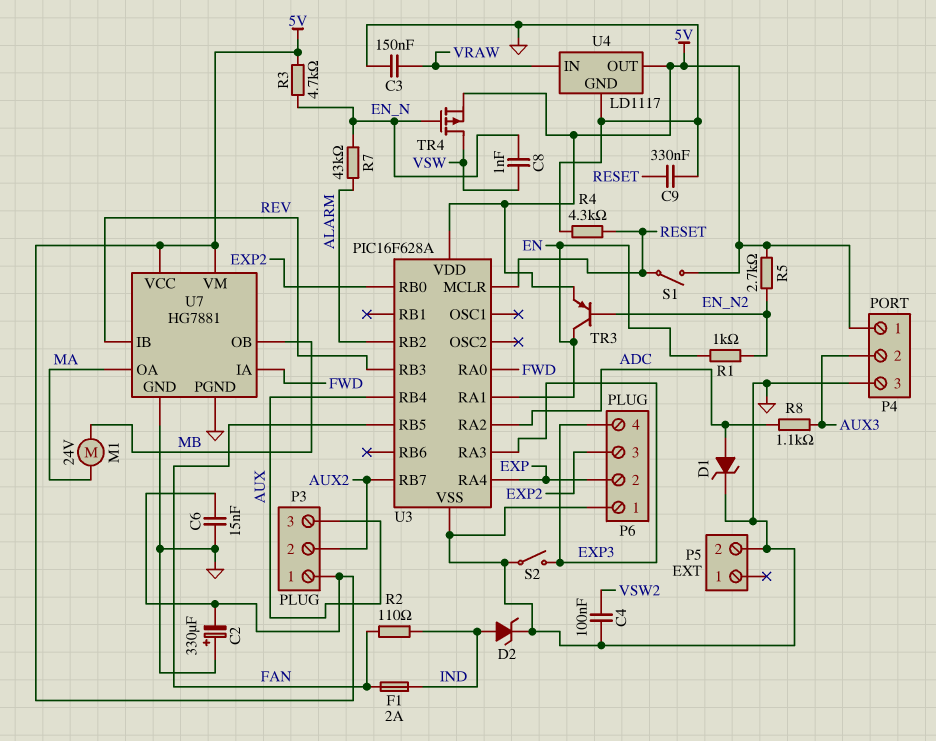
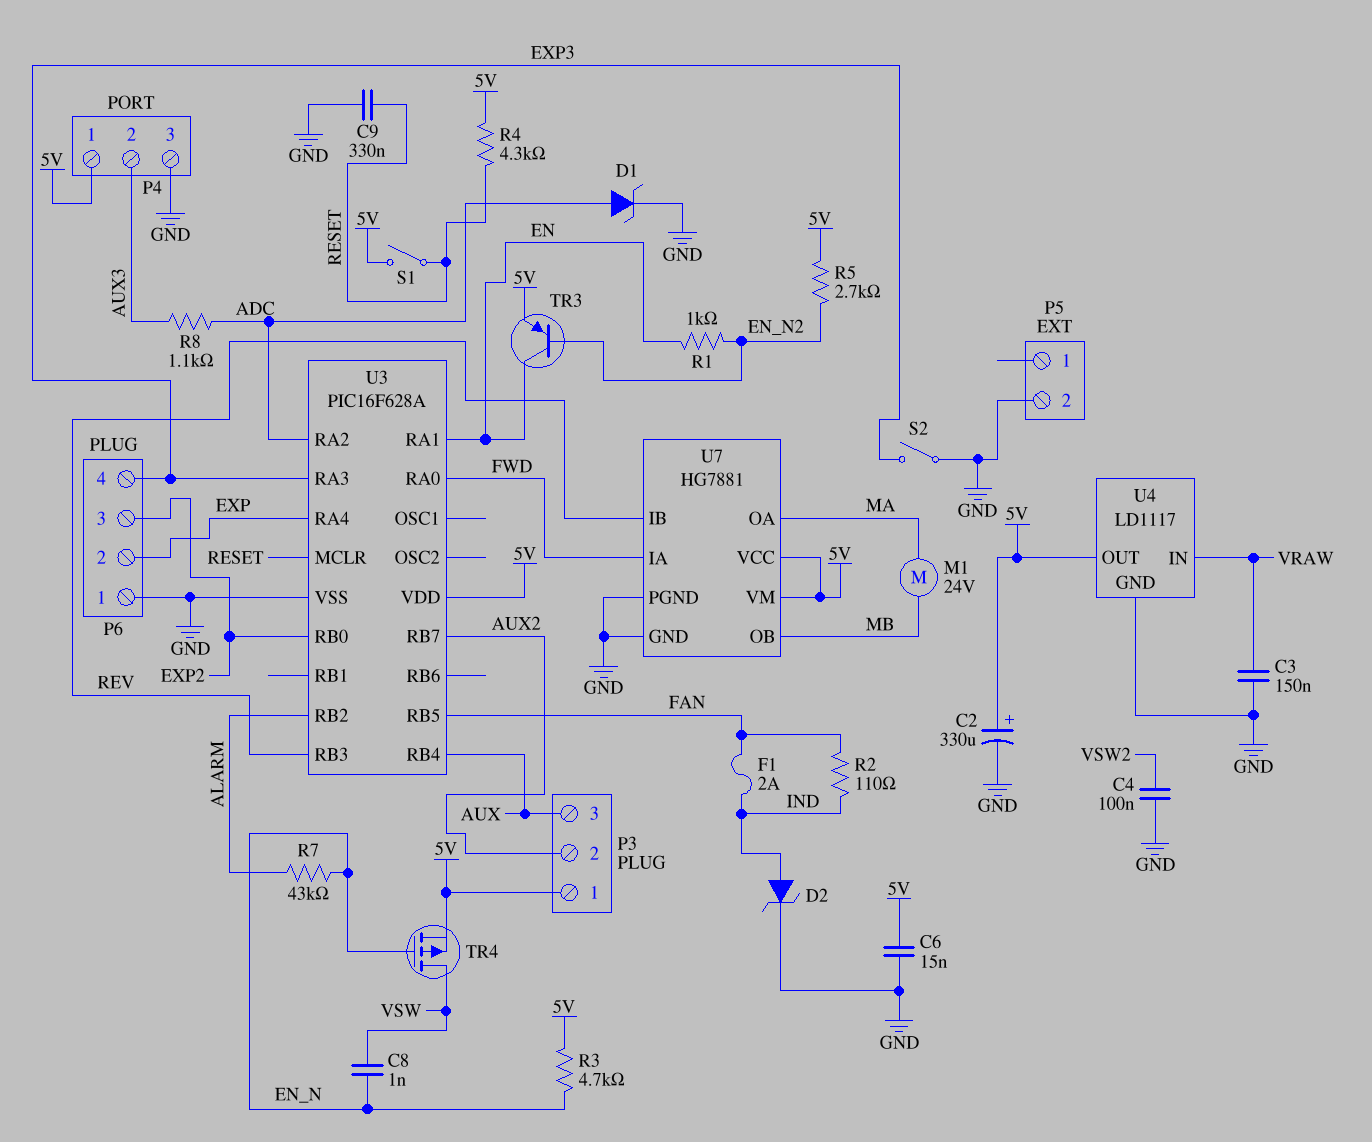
C2: 330uF (plus GND, minus 5V) -> 330uF (plus 5V, minus GND)
R4: 4.3k (GND, RESET) -> 4.3k (5V, RESET)

